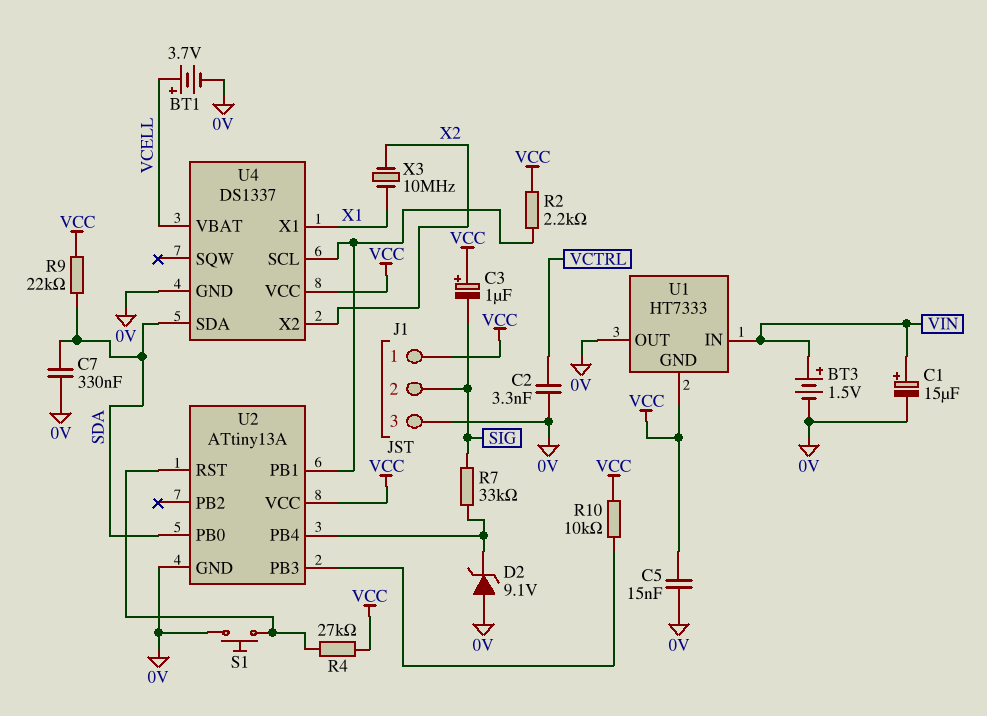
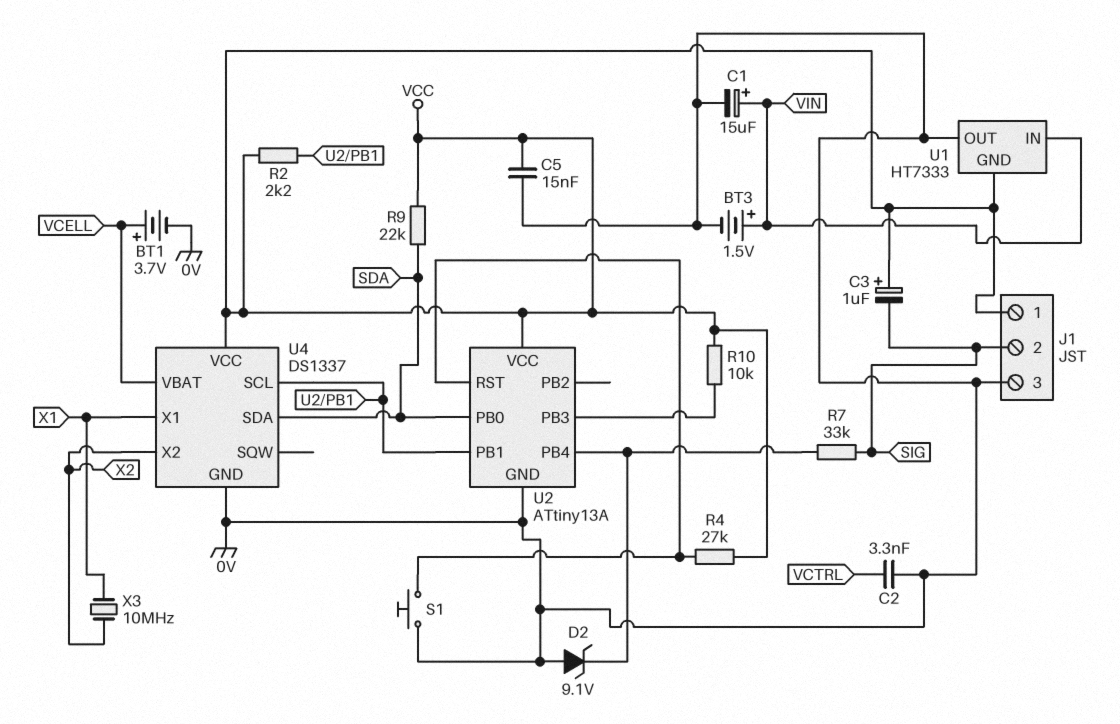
C7: 330nF (0V, SDA) -> none

